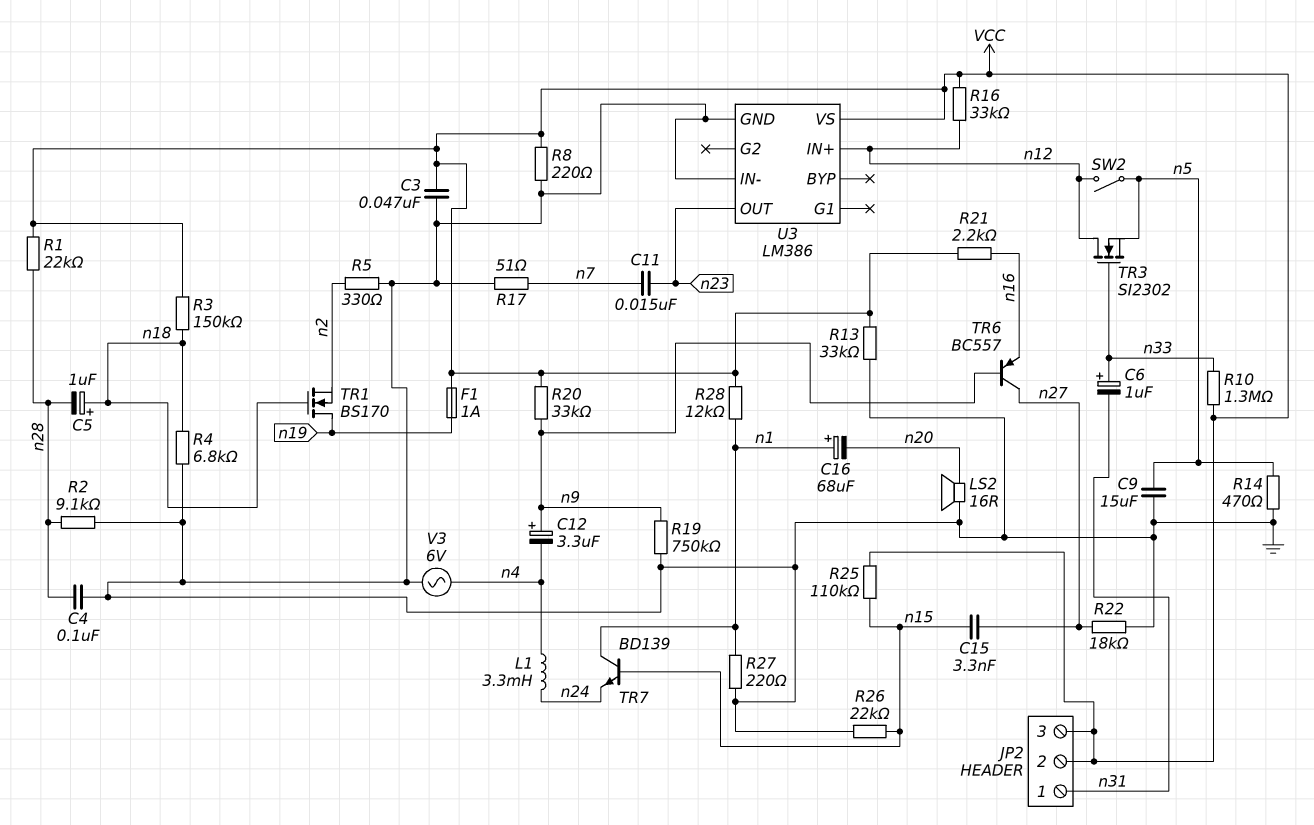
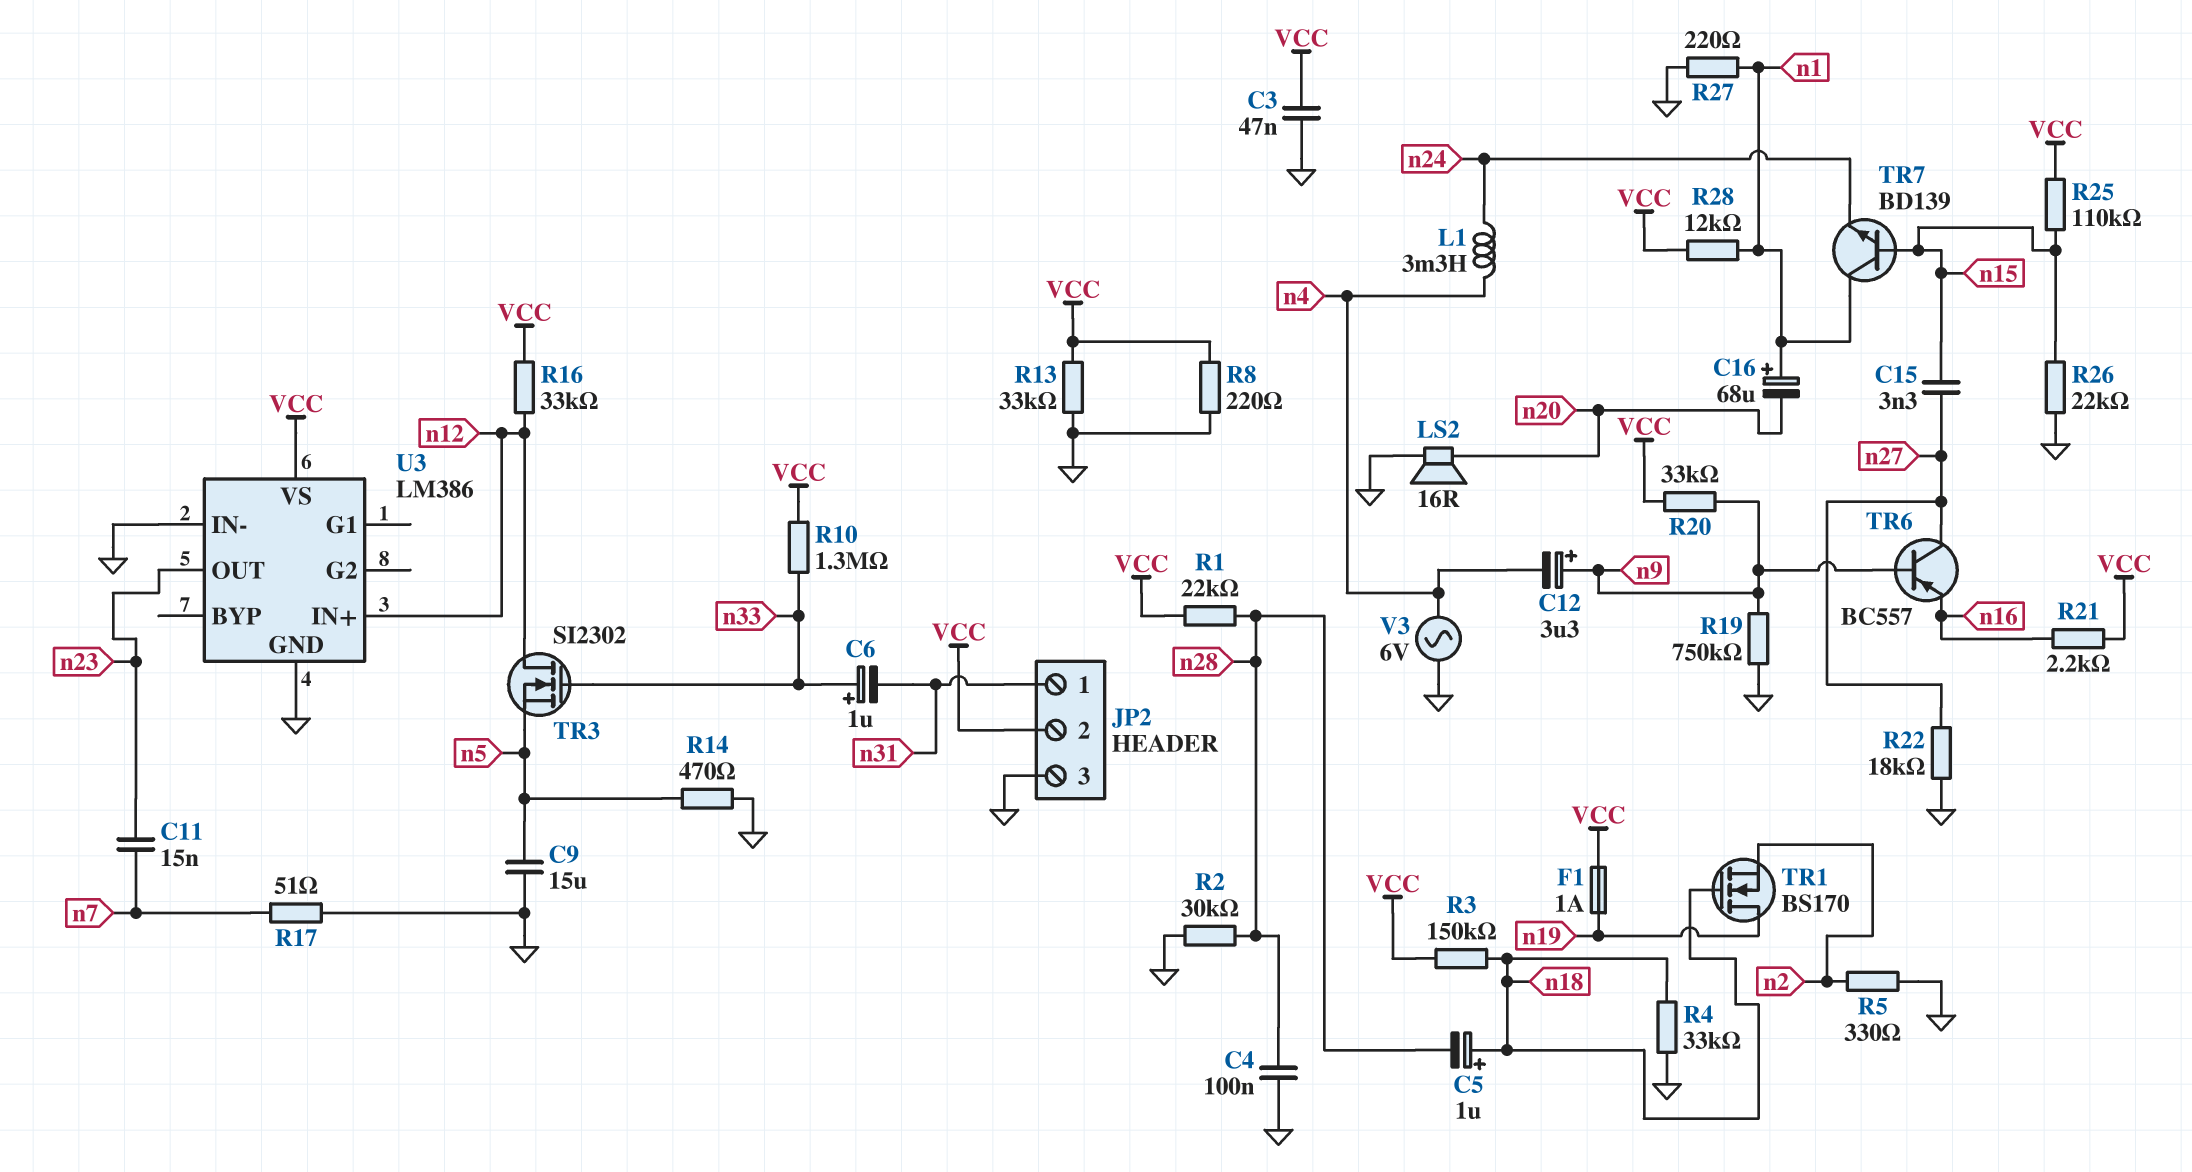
JP2 pin 3: VCC -> GND
R2: 9.1k (GND, n28) -> 30k (GND, n28)
R4: 6.8k (GND, n18) -> 33k (GND, n18)
SW2: switch (n5, n12) -> none

